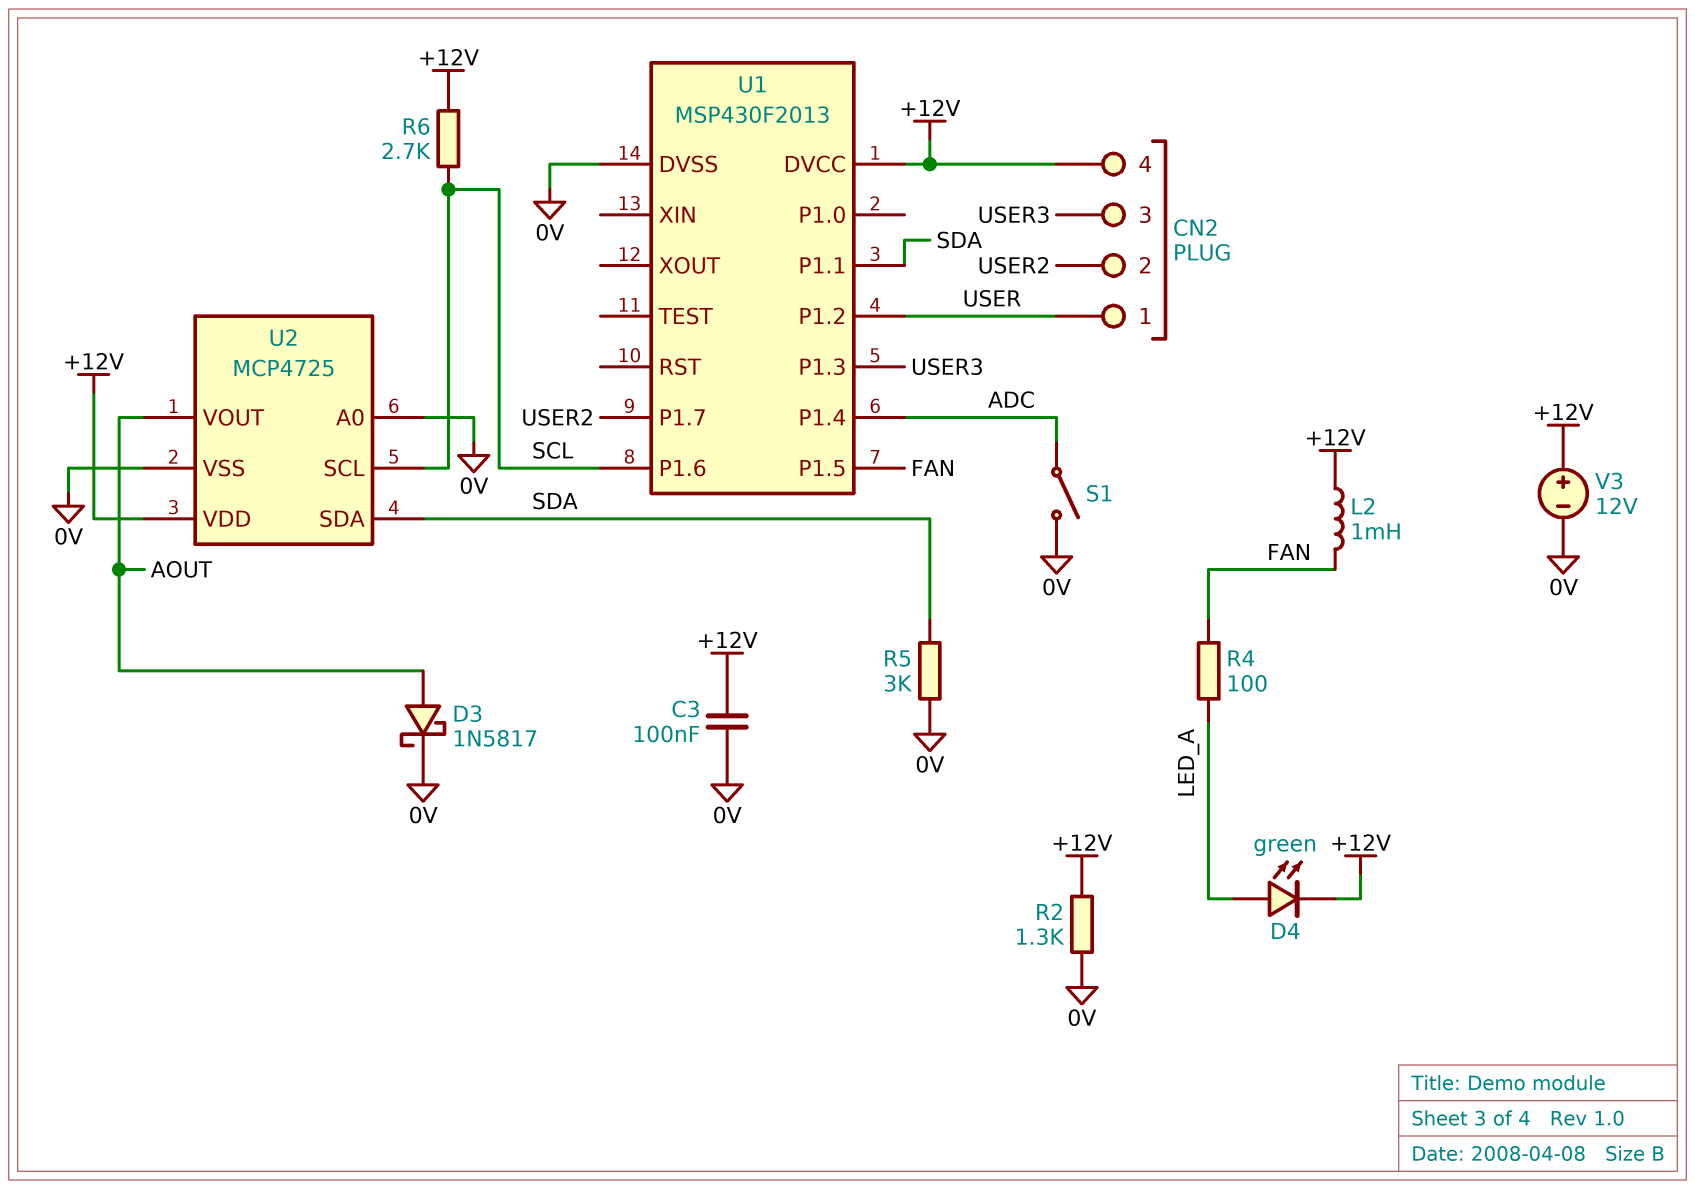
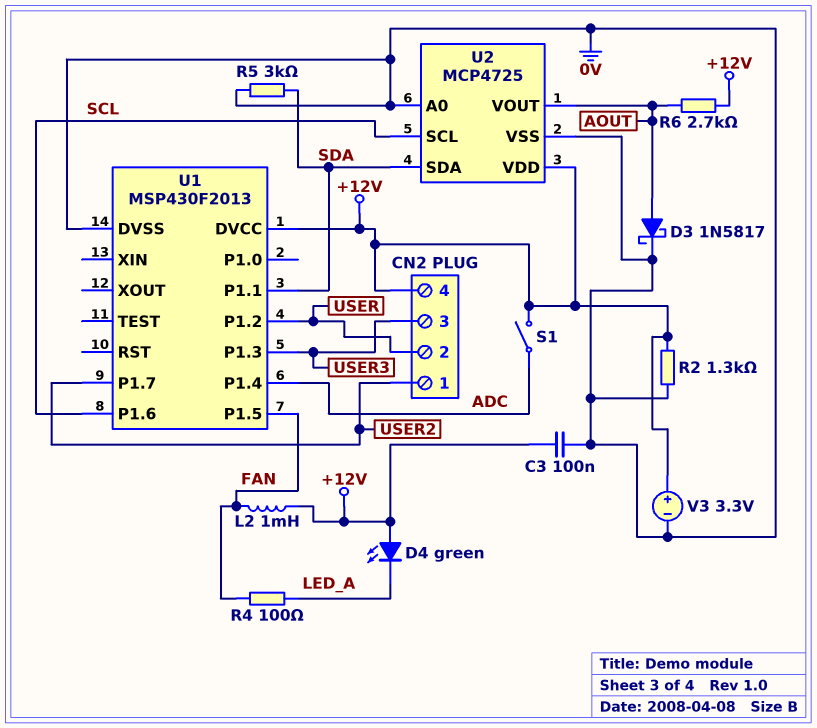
CN2 pin 1: USER -> USER2
CN2 pin 2: USER2 -> USER
D4: LED green (A LED_A, K +12V) -> LED green (A +12V, K LED_A)
R6: 2.7k (+12V, SCL) -> 2.7k (+12V, AOUT)
S1: switch (0V, ADC) -> switch (+12V, ADC)
V3: 12V (plus +12V, minus 0V) -> 3.3V (plus +12V, minus 0V)

